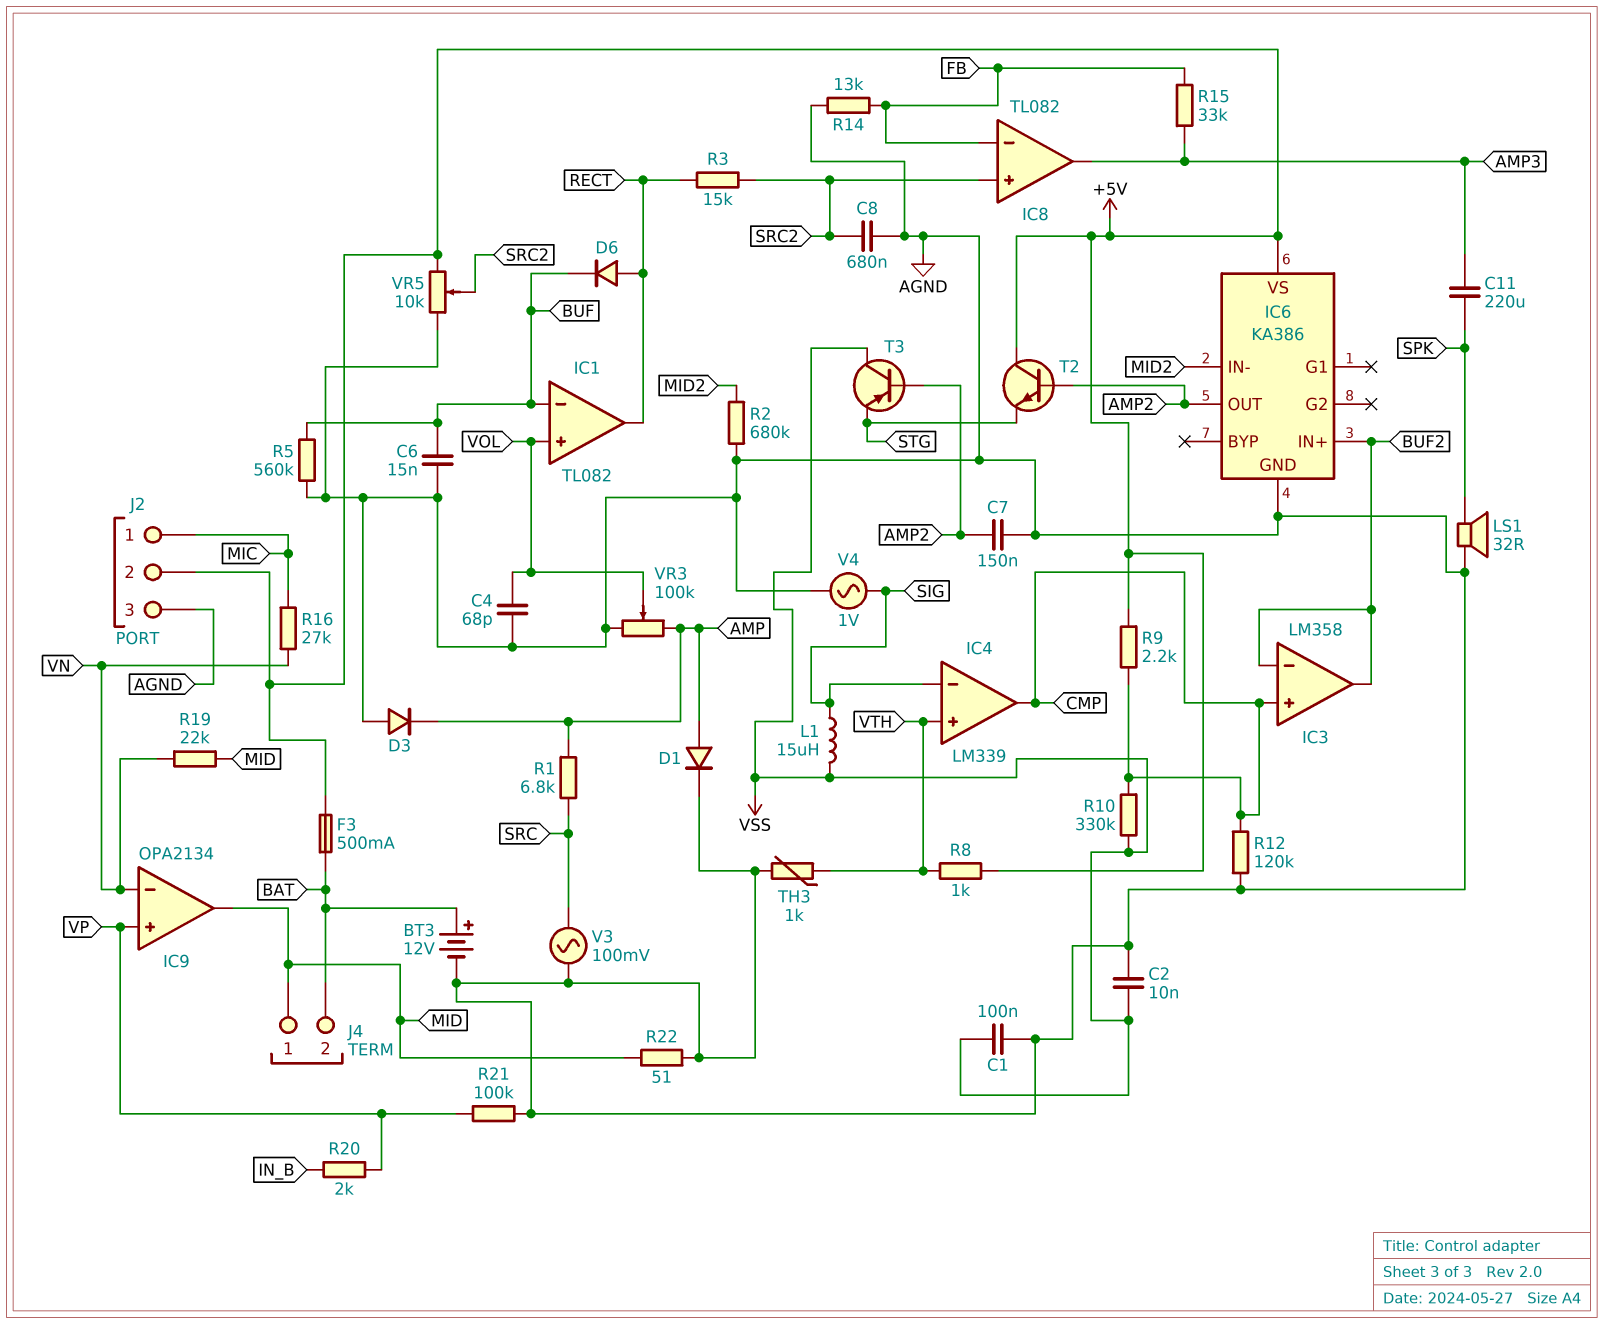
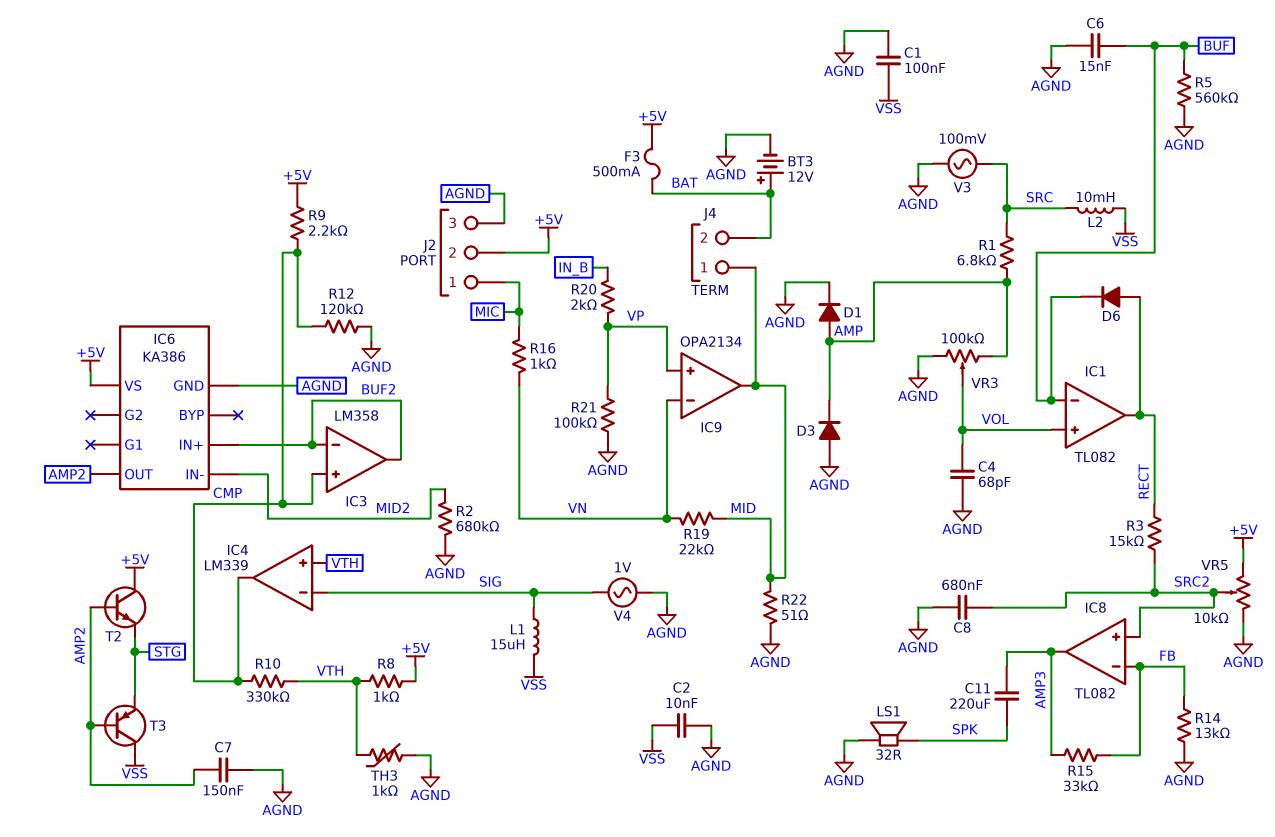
L2: none -> 10mH (SRC, VSS)
R10: 330k (CMP, VSS) -> 330k (CMP, VTH)
R16: 27k (MIC, VN) -> 1k (MIC, VN)

